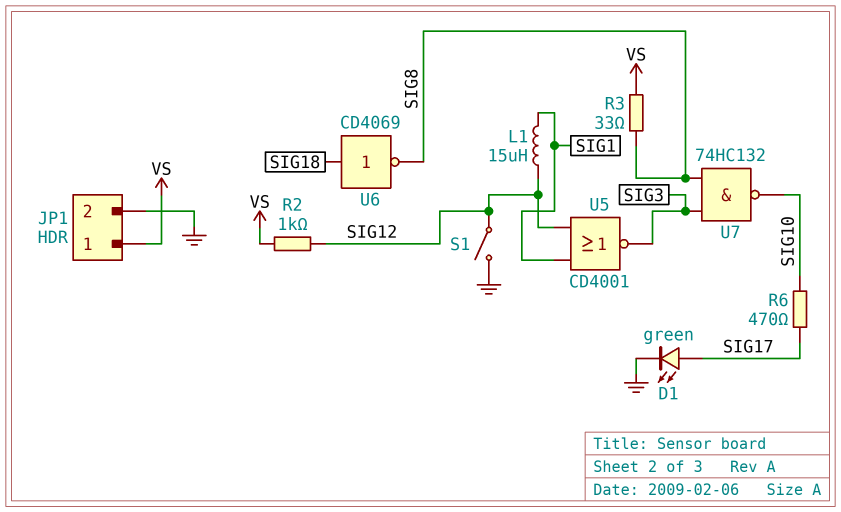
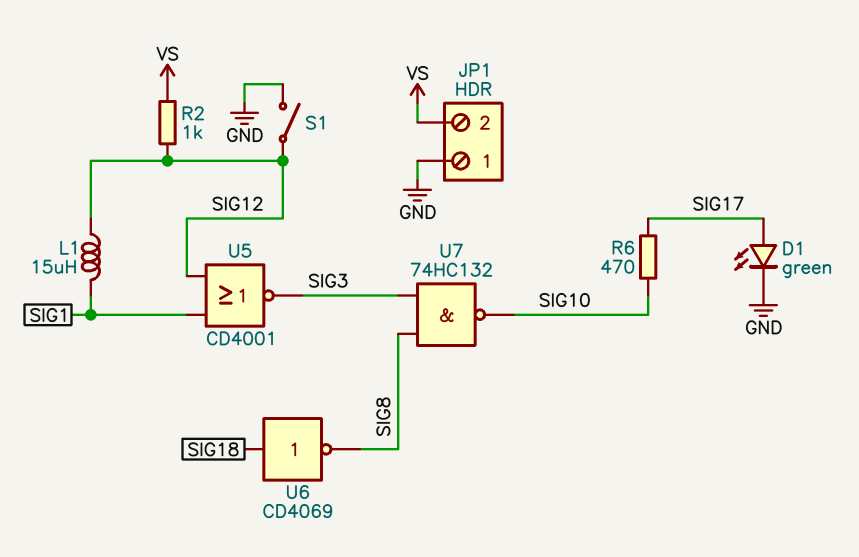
JP1 pin 1: VS -> GND
JP1 pin 2: GND -> VS
R3: 33 (SIG8, VS) -> none

